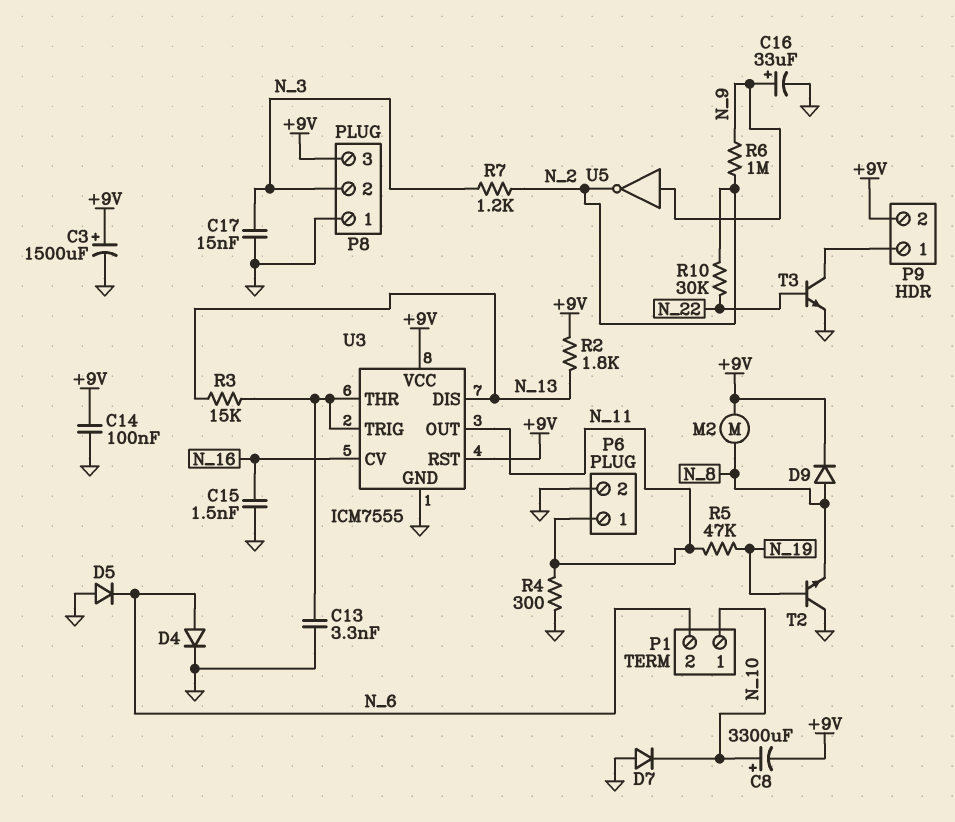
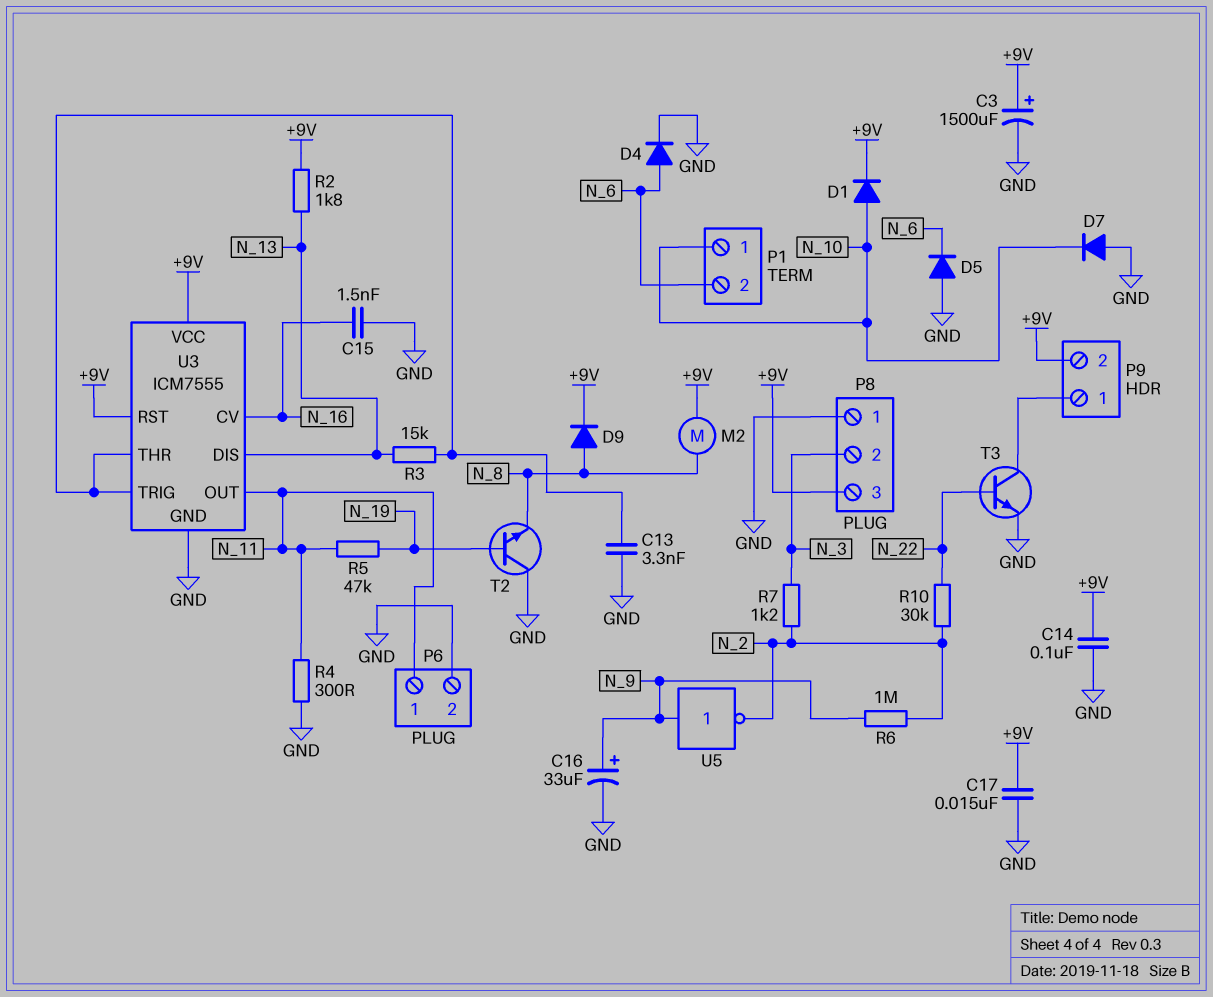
C8: 3300uF (plus N_10, minus +9V) -> none
C17: 15nF (GND, N_3) -> 15nF (+9V, GND)
D1: none -> diode (A N_10, K +9V)

